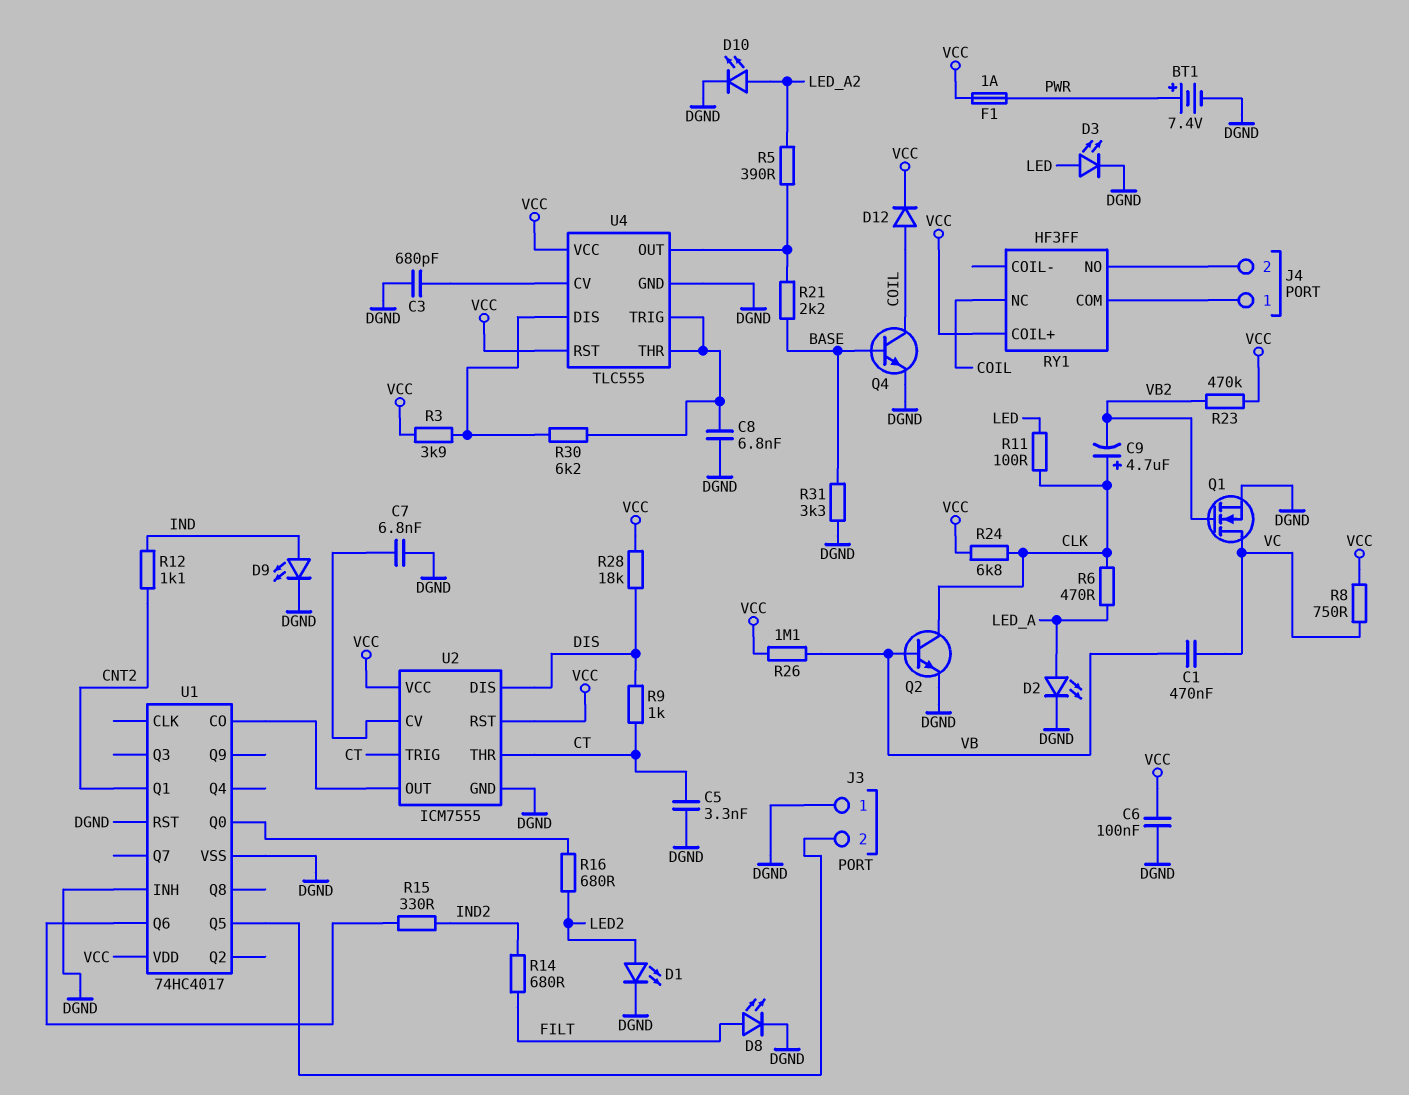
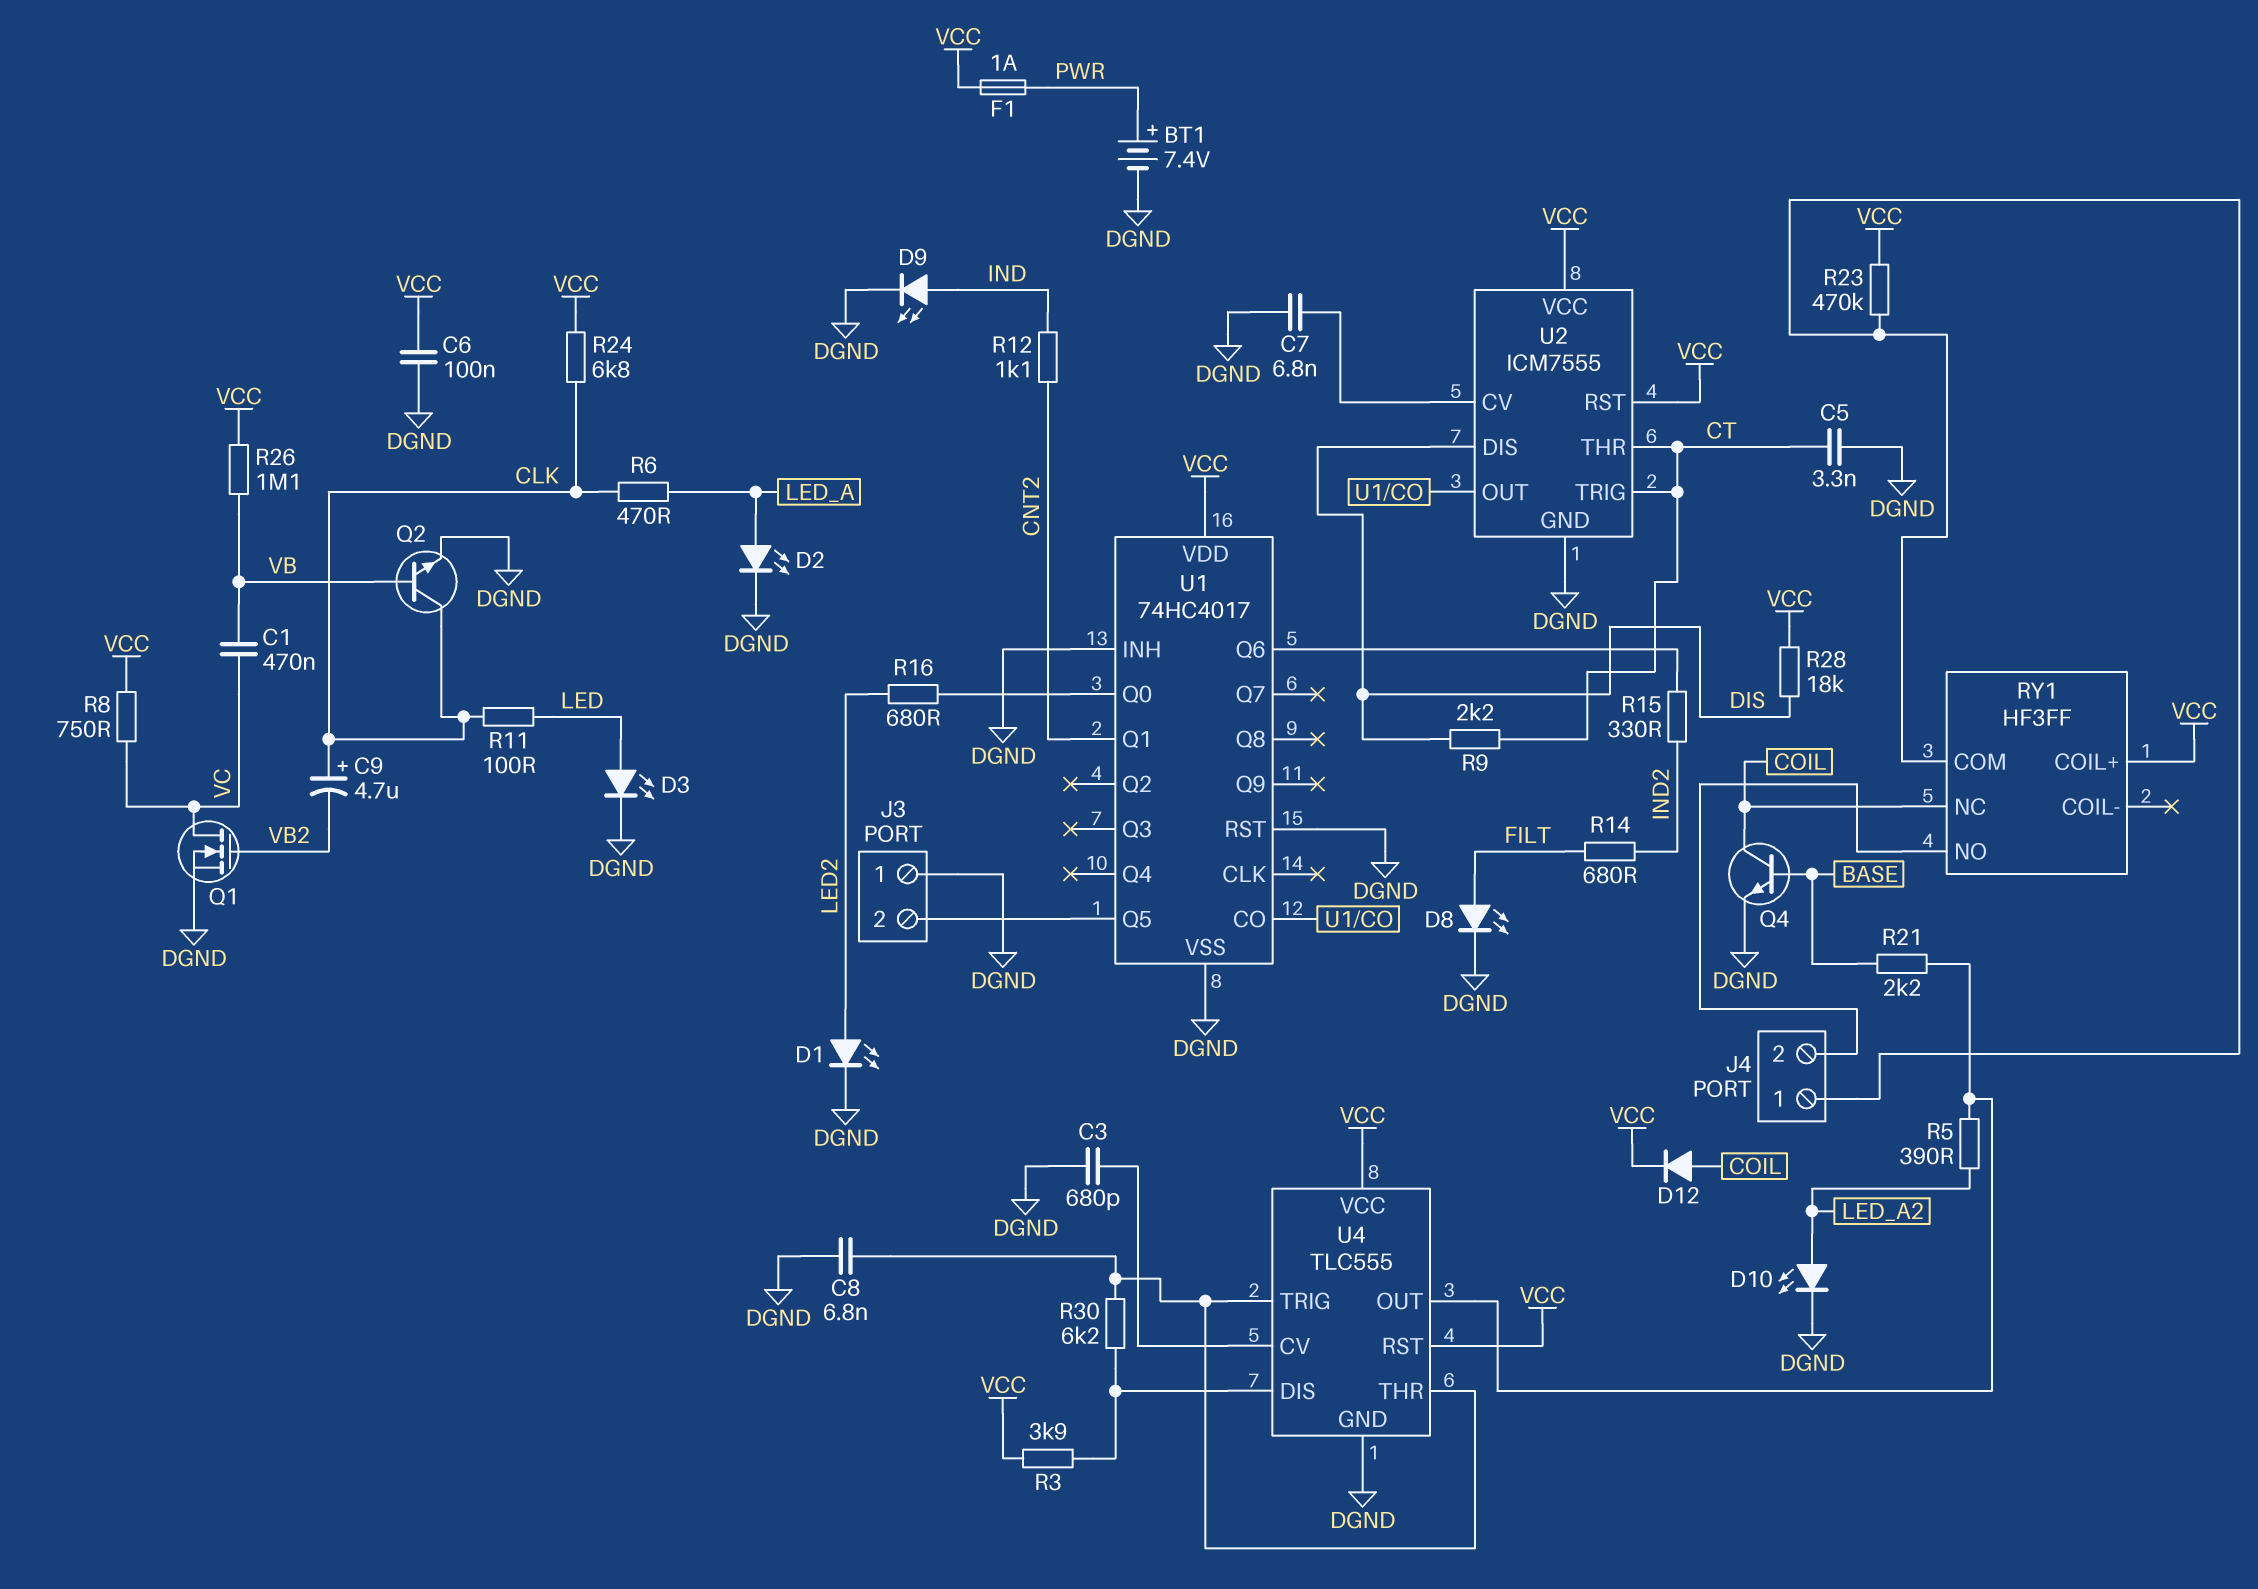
R9: 1k (CT, DIS) -> 2.2k (CT, DIS)
R23: 470k (VB2, VCC) -> 470k (J4/1, VCC)
R31: 3.3k (BASE, DGND) -> none

